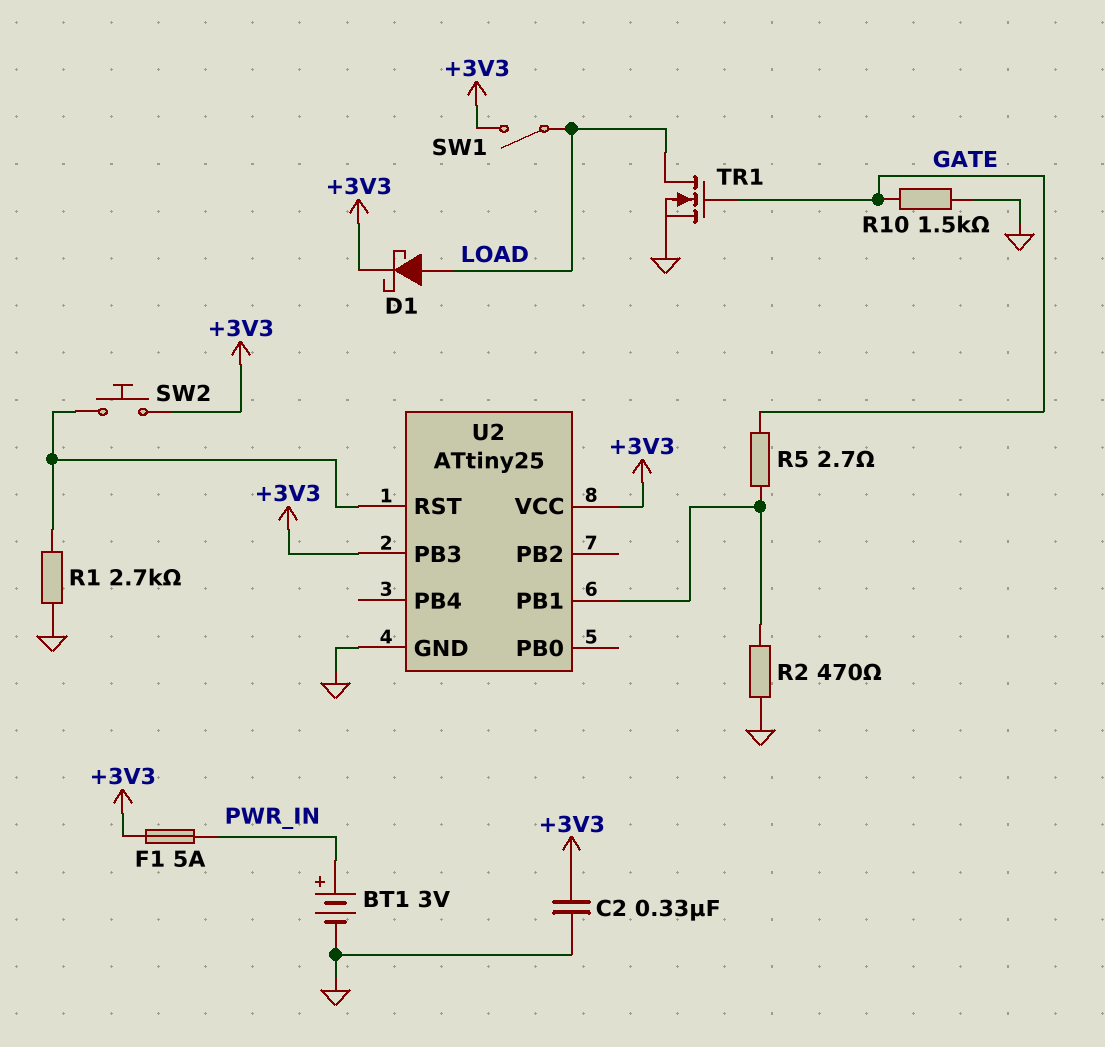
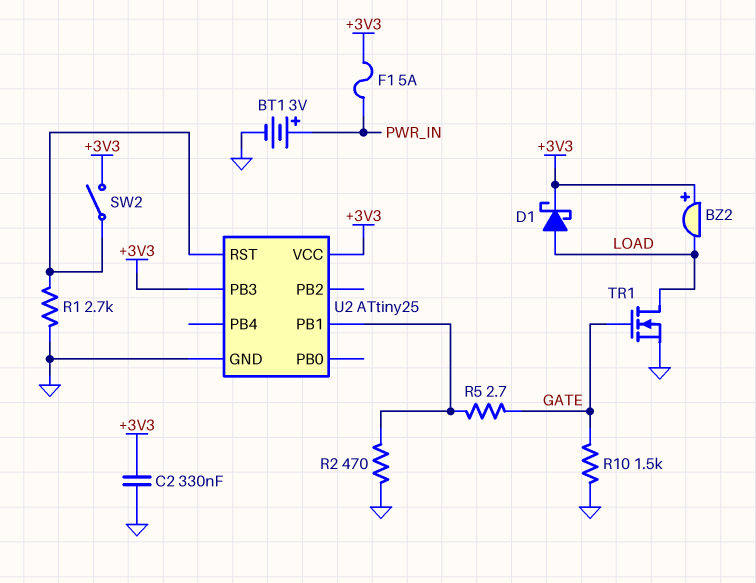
BZ2: none -> buzzer (plus +3V3, minus LOAD)
SW1: switch (+3V3, LOAD) -> none
SW2: button (+3V3, U2/RST) -> switch (+3V3, U2/RST)

